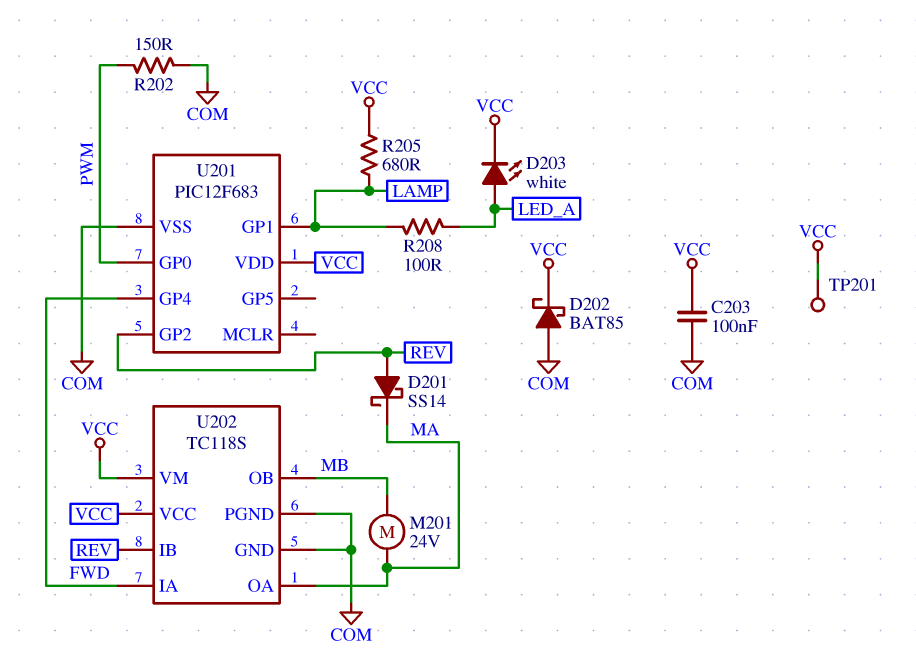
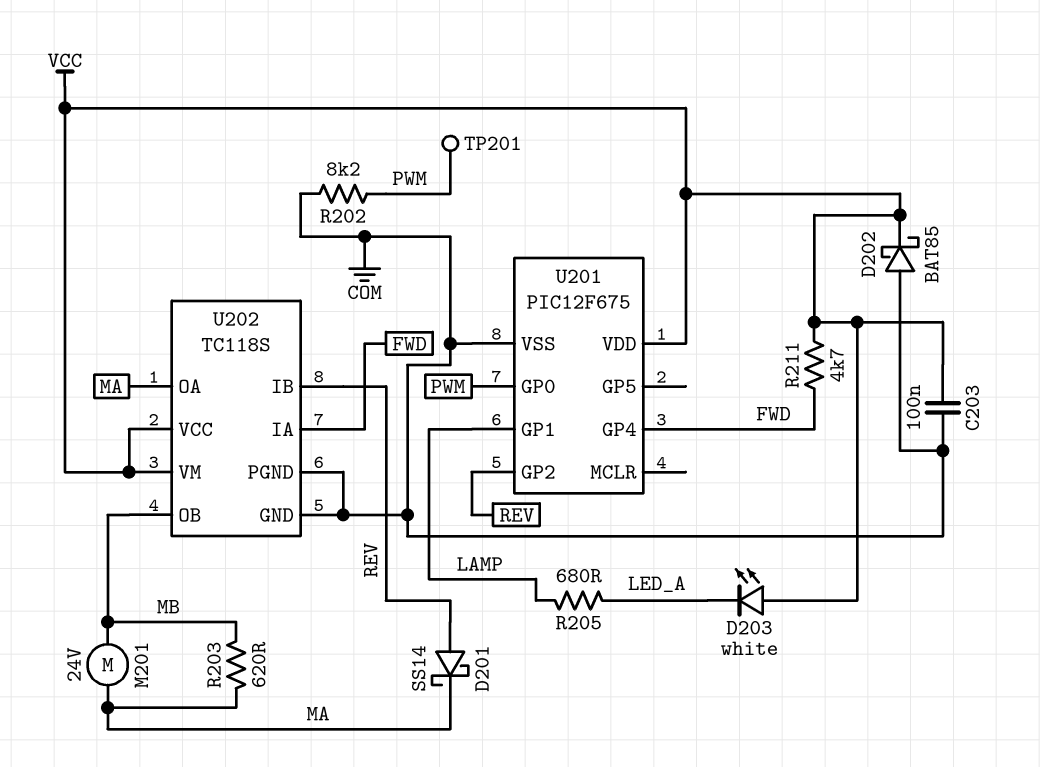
D203: LED white (A LED_A, K VCC) -> LED white (A VCC, K LED_A)
R202: 150 (COM, PWM) -> 8.2k (COM, PWM)
R203: none -> 620 (MA, MB)
R205: 680 (LAMP, VCC) -> 680 (LAMP, LED_A)
R208: 100 (LAMP, LED_A) -> none
R211: none -> 4.7k (FWD, VCC)
TP201: test point (VCC) -> test point (PWM)
U201: PIC12F683 -> PIC12F675

